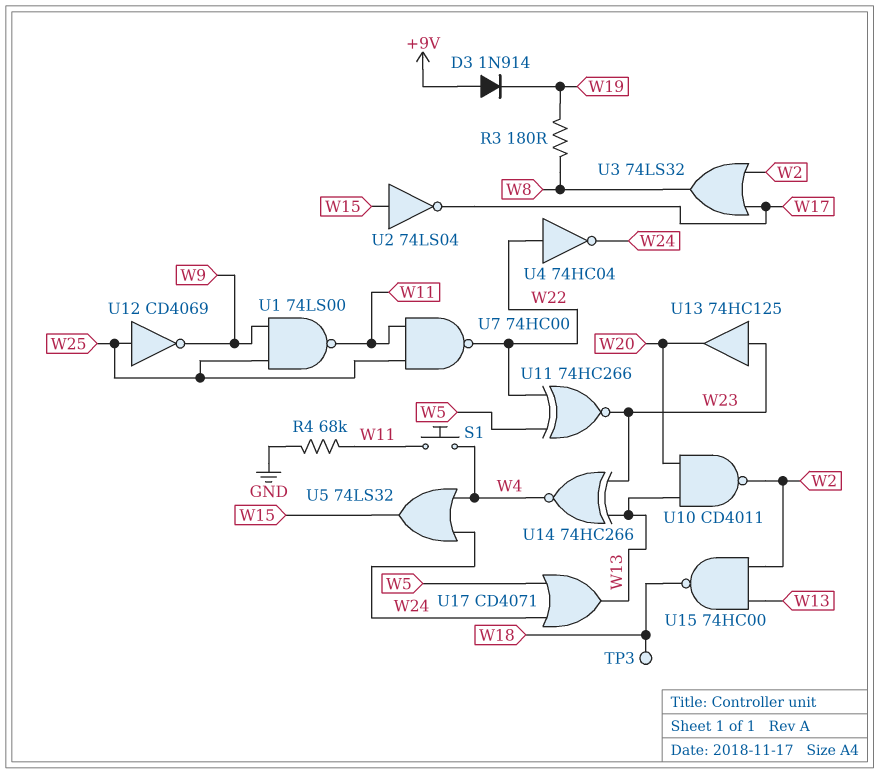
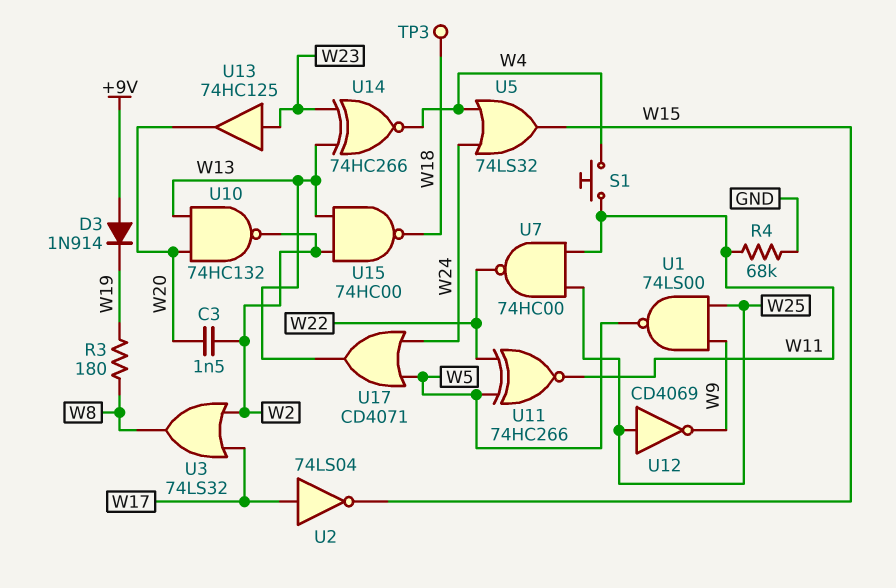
C3: none -> 1.5nF (W2, W20)
U1: NAND 74LS00 (in W9, in W25, out W11) -> NAND 74LS00 (in W9, in W25, out W5)
U2: NOT 74LS04 (in W15, out W17) -> NOT 74LS04 (in W17, out W15)
U4: NOT 74HC04 (in W22, out W24) -> none
U10: NAND CD4011 (in W13, in W20, out W2) -> NAND 74HC132 (in W13, in W20, out W2)
U11: XNOR 74HC266 (in W5, in W22, out W23) -> XNOR 74HC266 (in W5, in W22, out W11)

